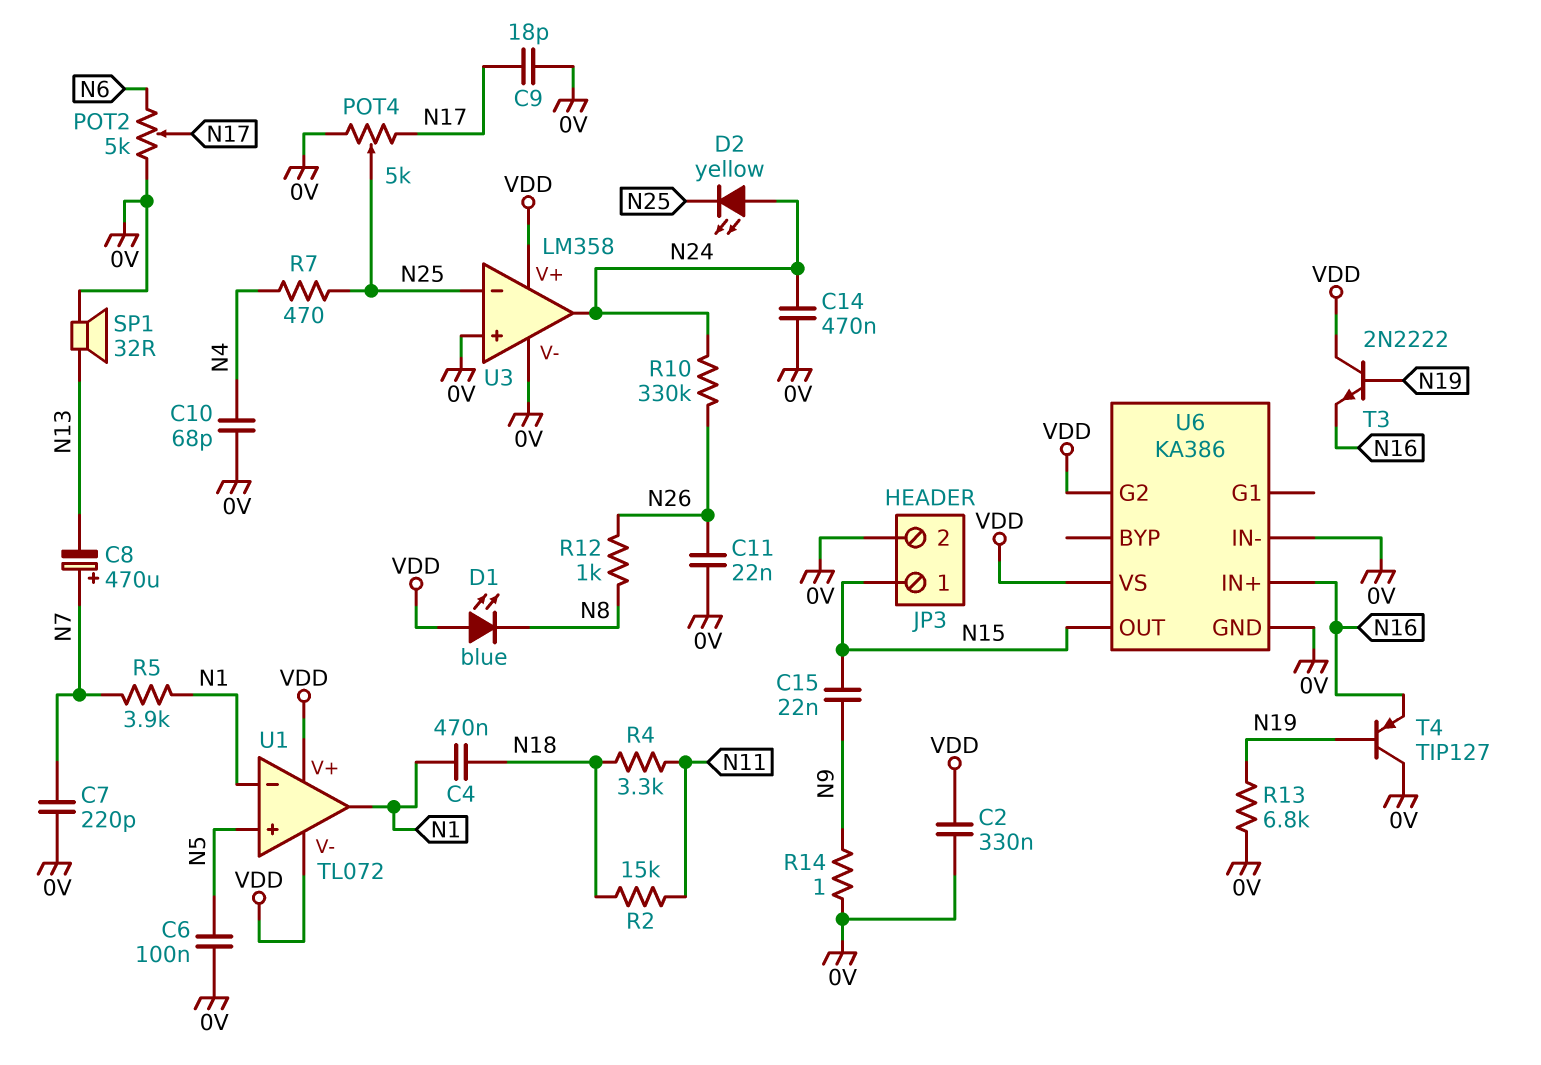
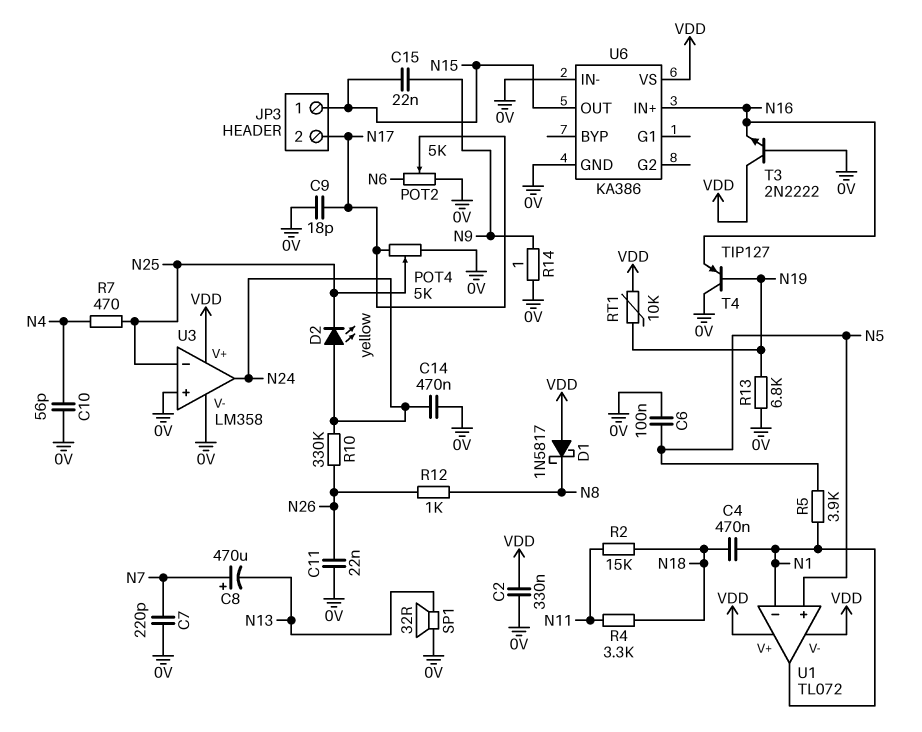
C10: 68pF (0V, N4) -> 56pF (0V, N4)
D1: LED blue (A VDD, K N8) -> schottky 1N5817 (A VDD, K N8)
JP3 pin 2: 0V -> N17
R5: 3.9k (N1, N7) -> 3.9k (N1, N5)
RT1: none -> 10k (N19, VDD)
T3: NPN 2N2222 (B N19, C VDD, E N16) -> NPN 2N2222 (B 0V, C VDD, E N16)
U6 pin G2: VDD -> none

